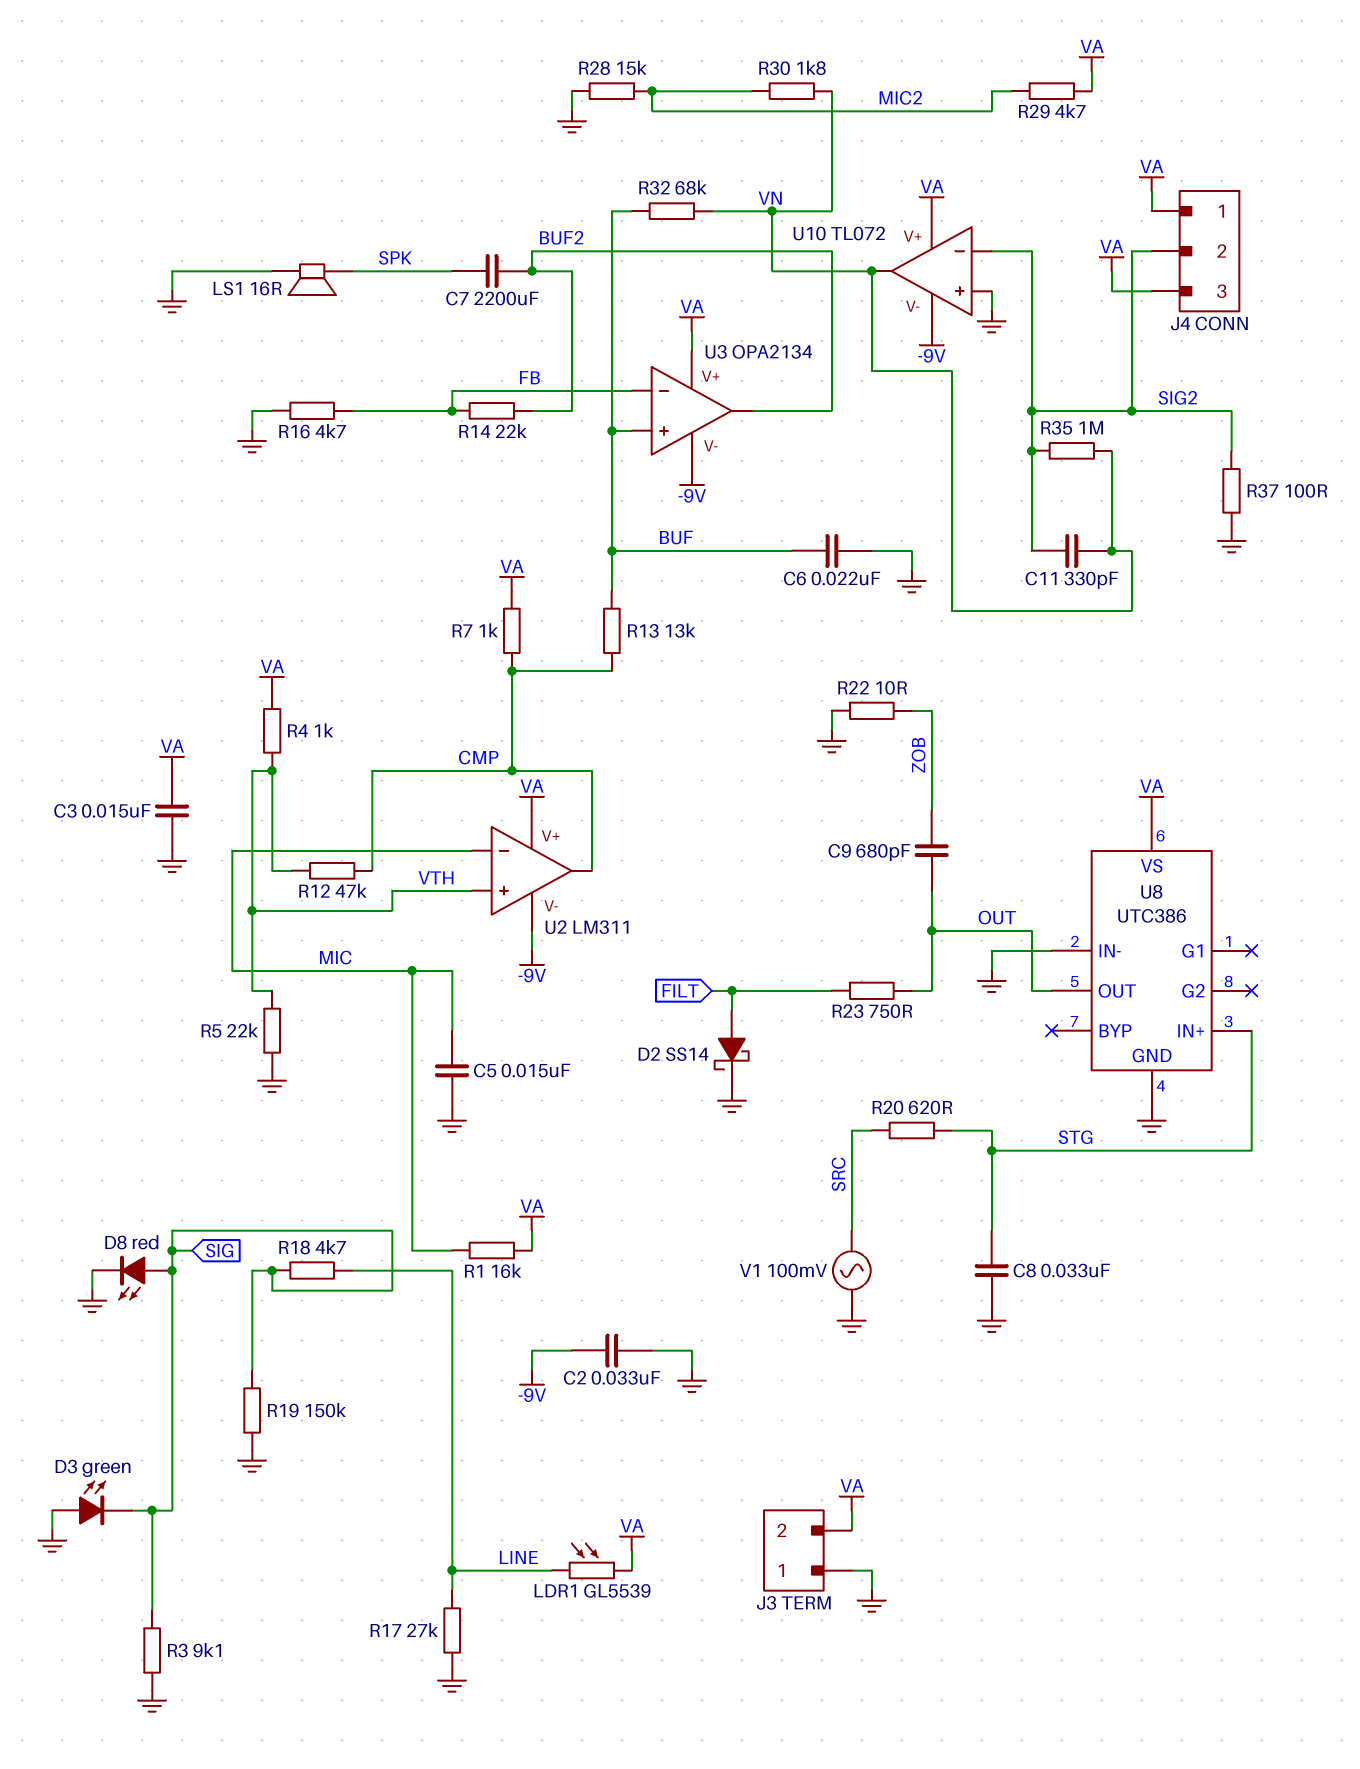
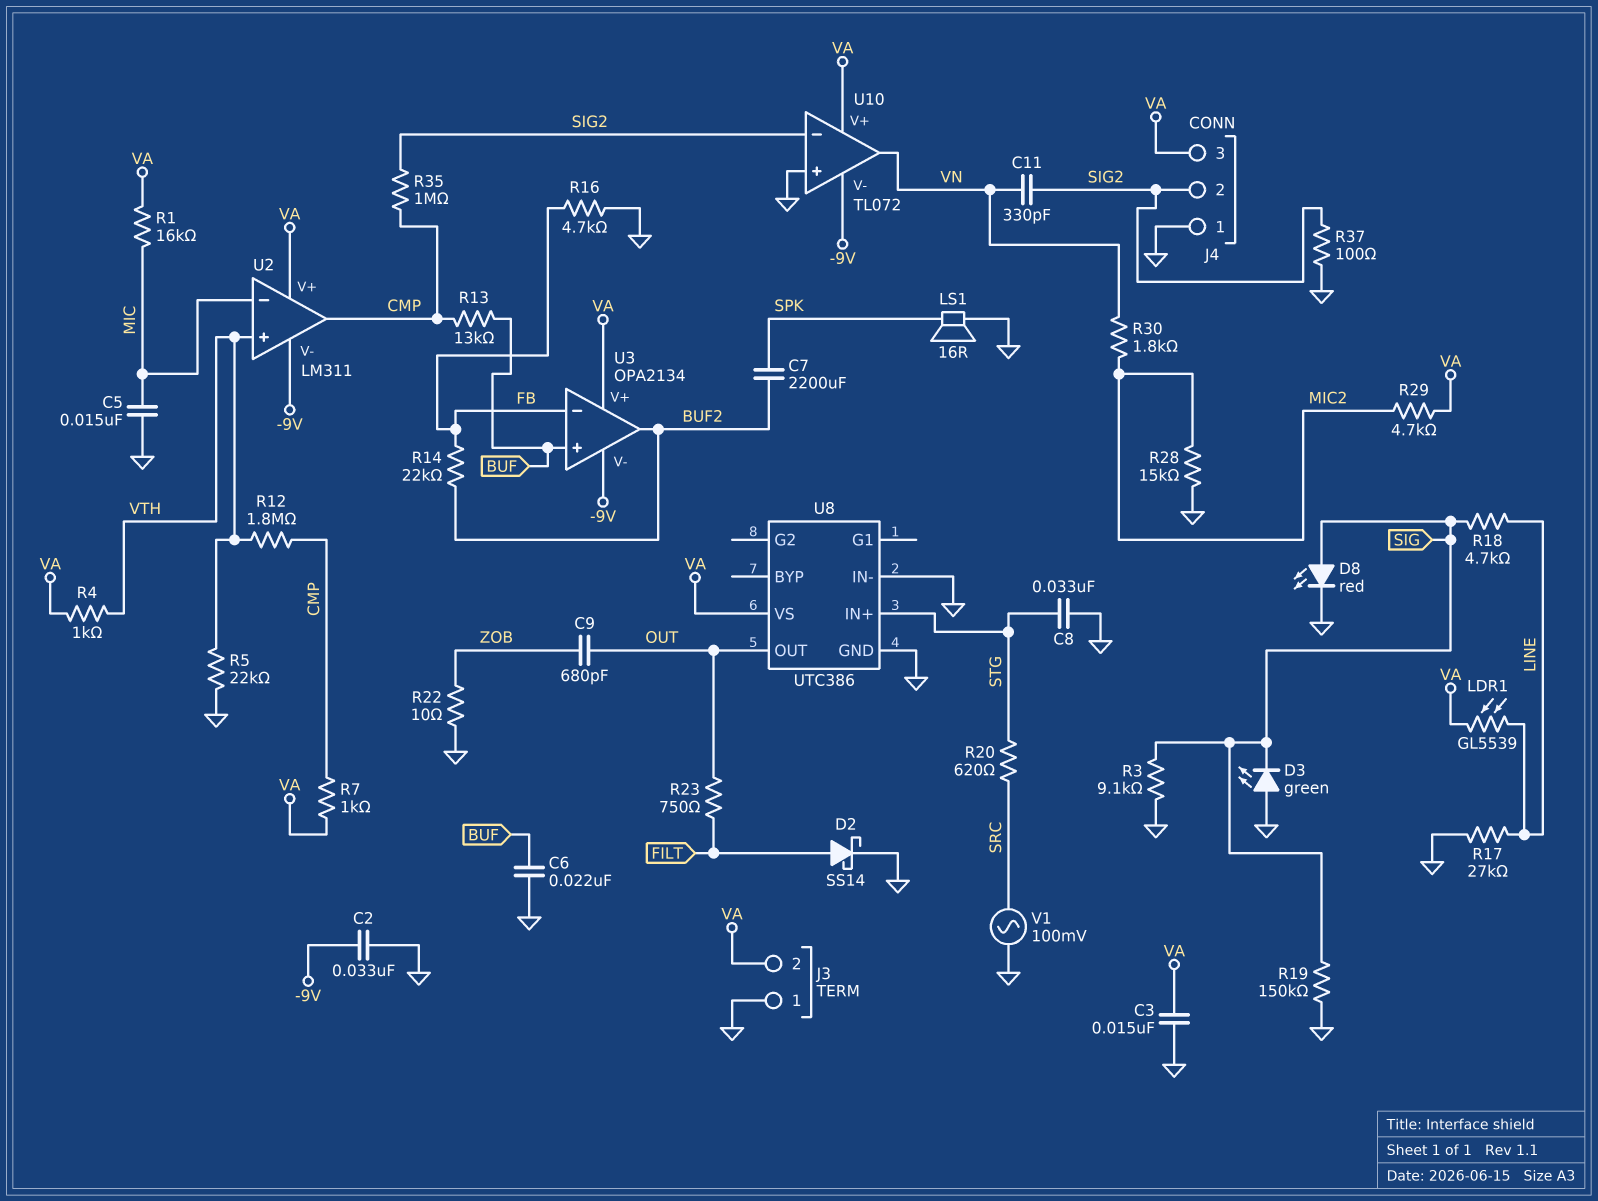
J4 pin 1: VA -> GND
R12: 47k (CMP, VTH) -> 1.8M (CMP, VTH)
R32: 68k (BUF, VN) -> none
R35: 1M (SIG2, VN) -> 1M (CMP, SIG2)

